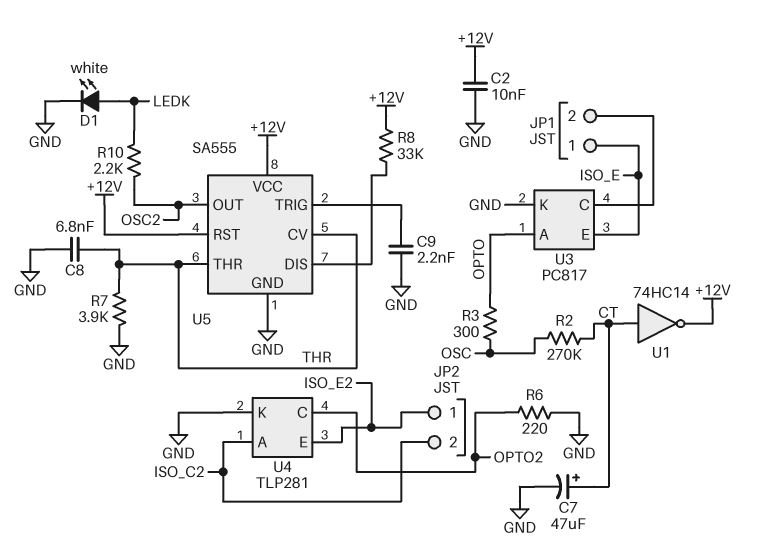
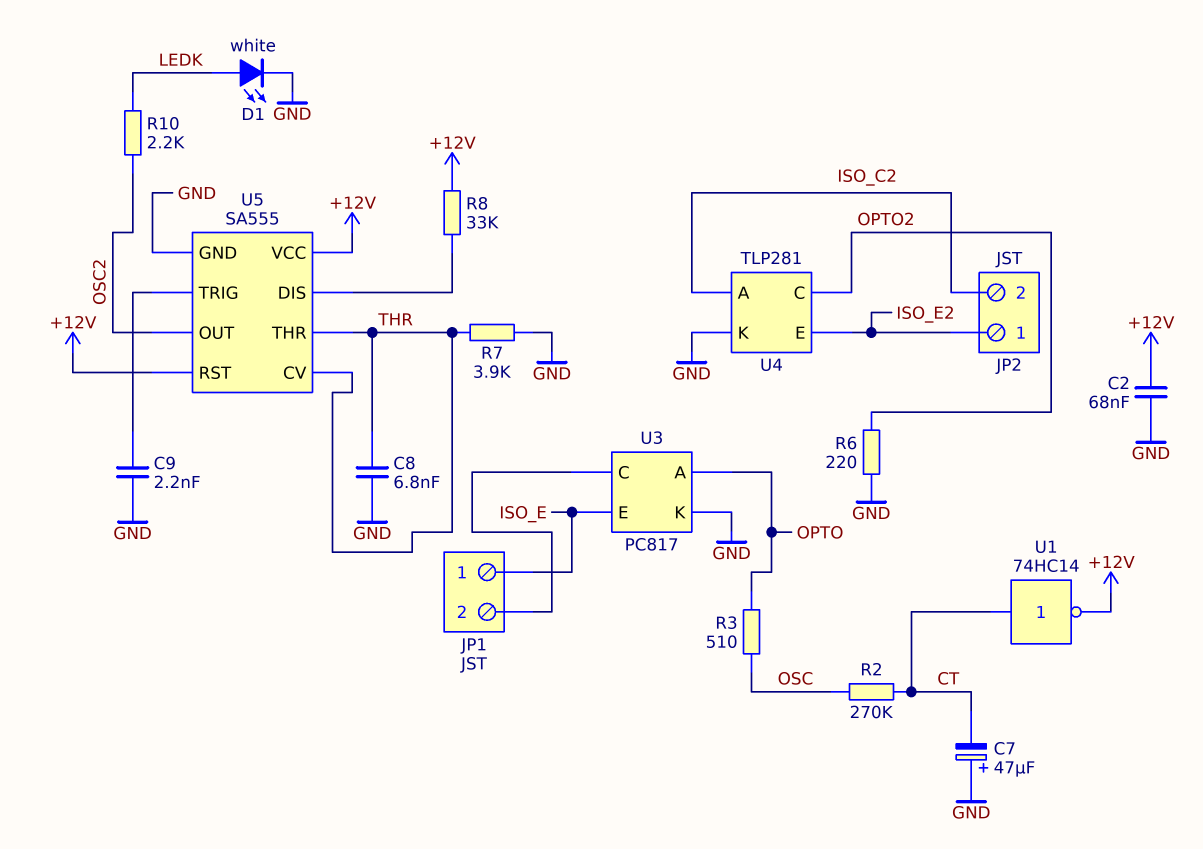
C2: 10nF (+12V, GND) -> 68nF (+12V, GND)
C7: 47uF (plus CT, minus GND) -> 47uF (plus GND, minus CT)
R3: 300 (OPTO, OSC) -> 510 (OPTO, OSC)

